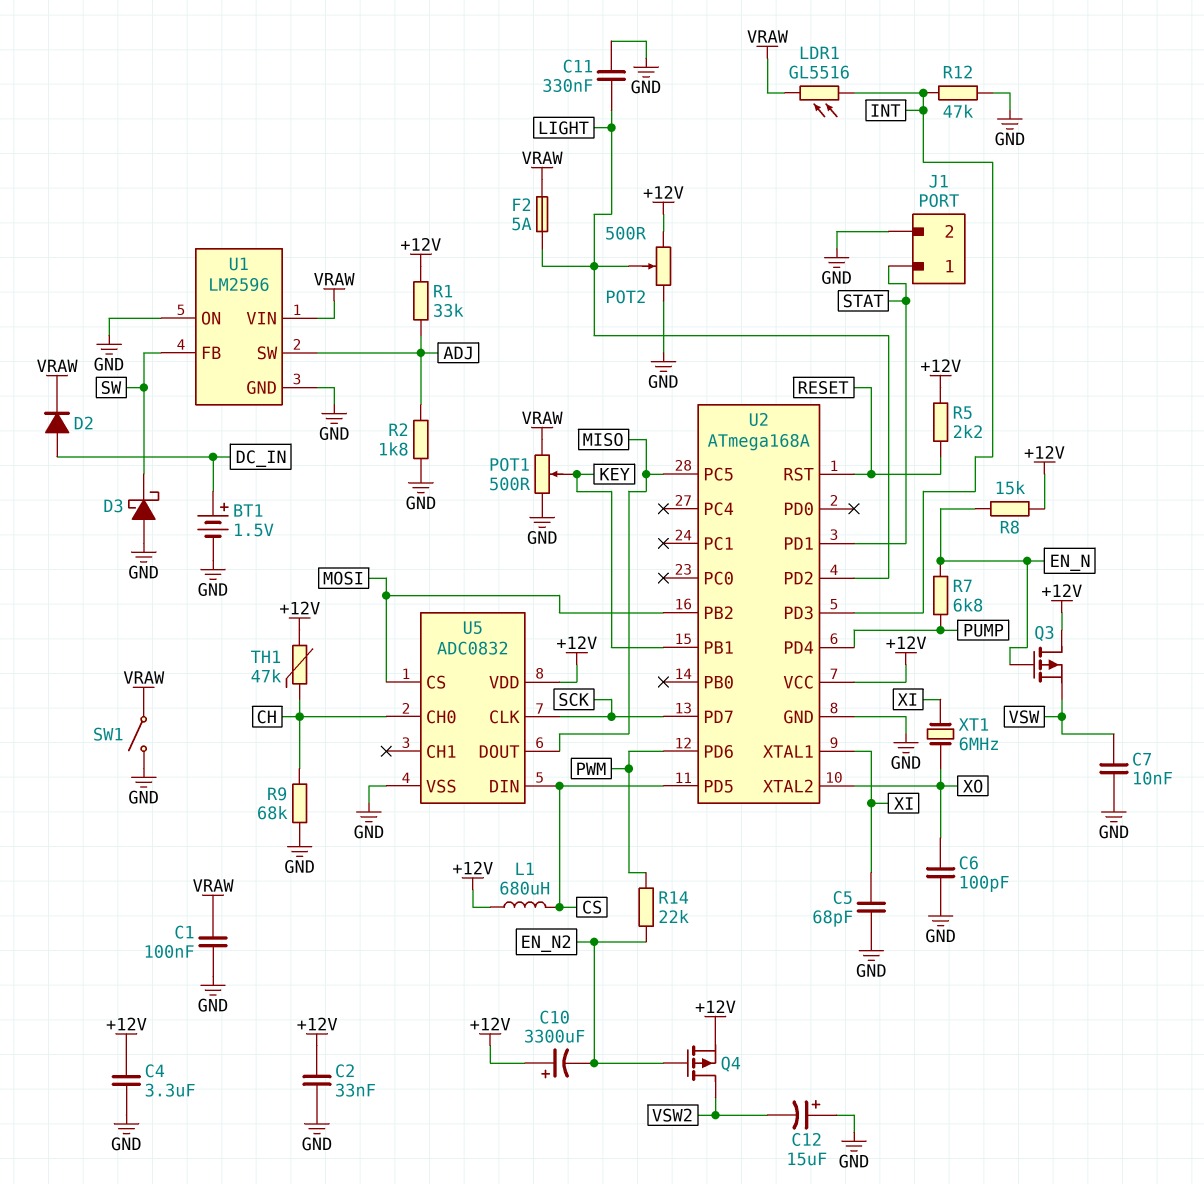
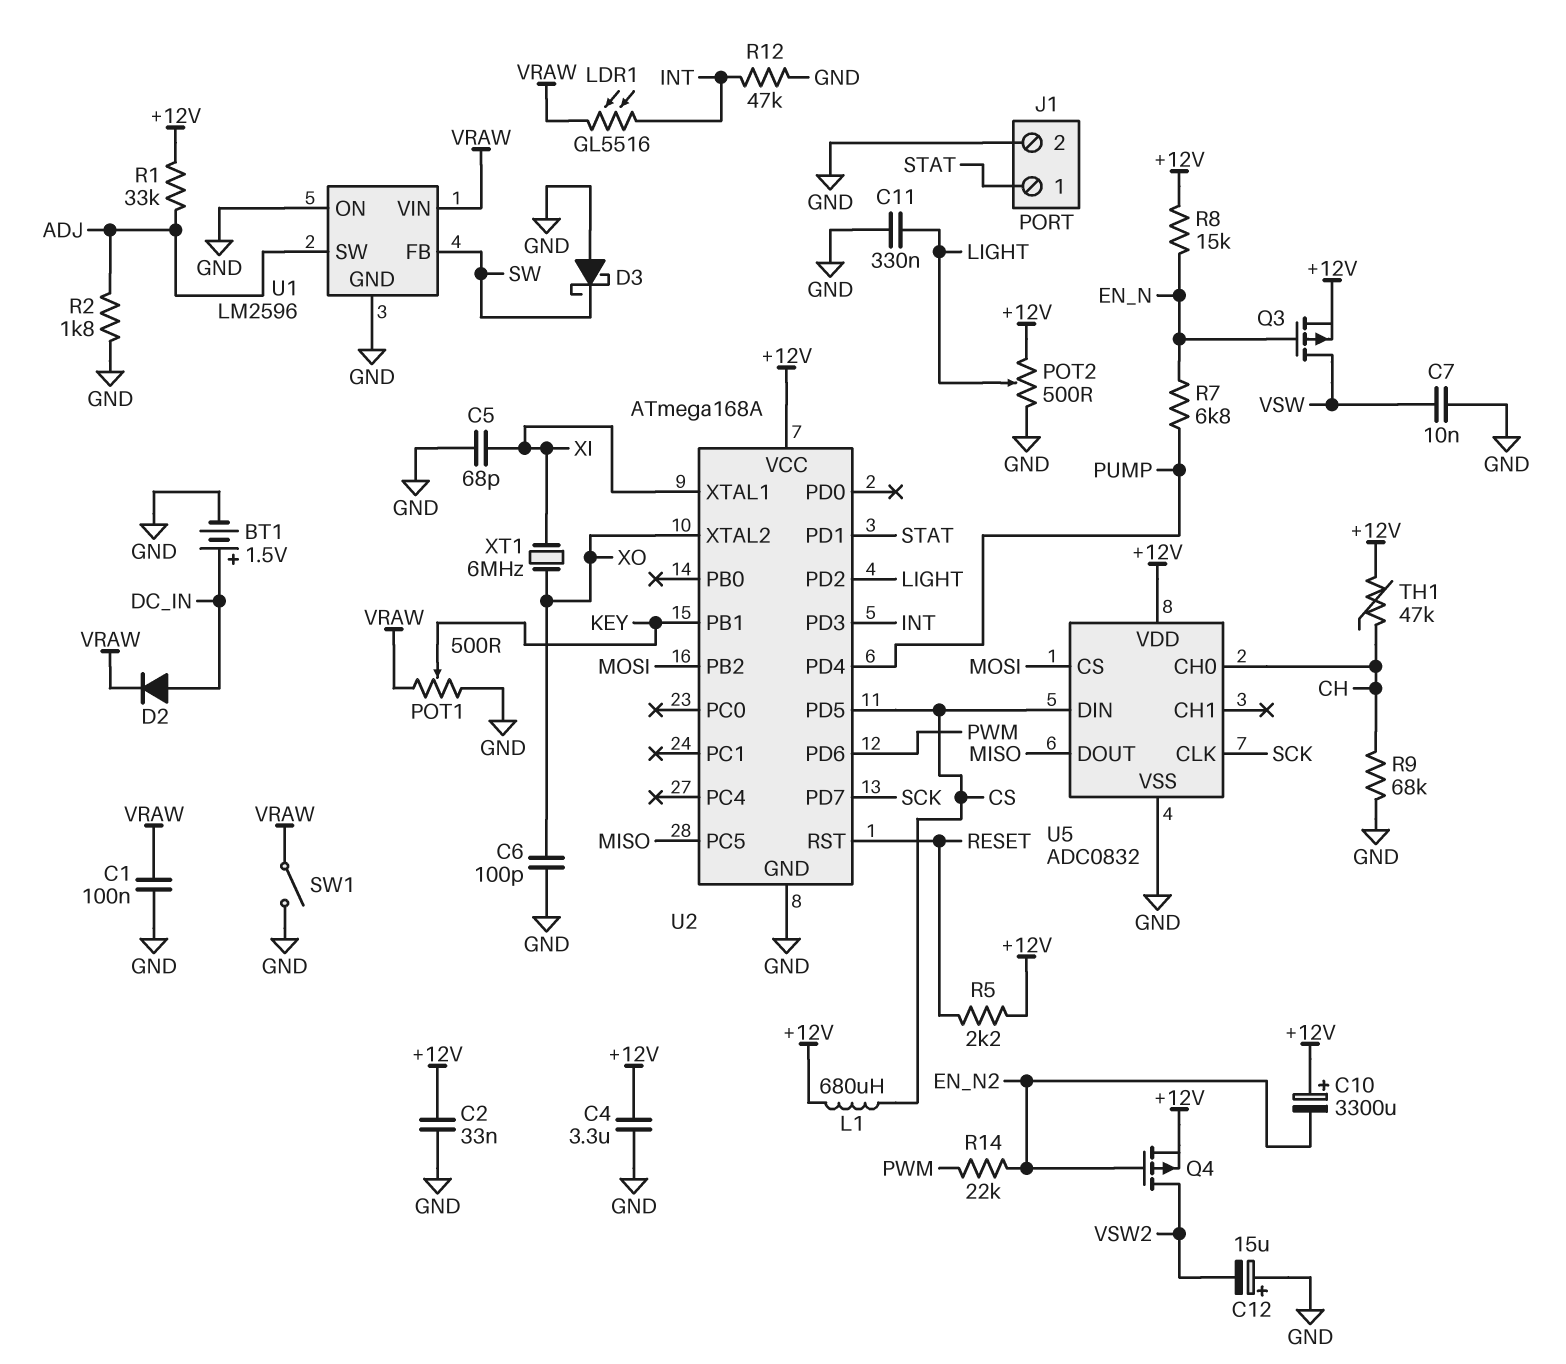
F2: 5A (LIGHT, VRAW) -> none
Q3: PMOS (G EN_N, D +12V, S VSW) -> PMOS (G EN_N, D VSW, S +12V)

